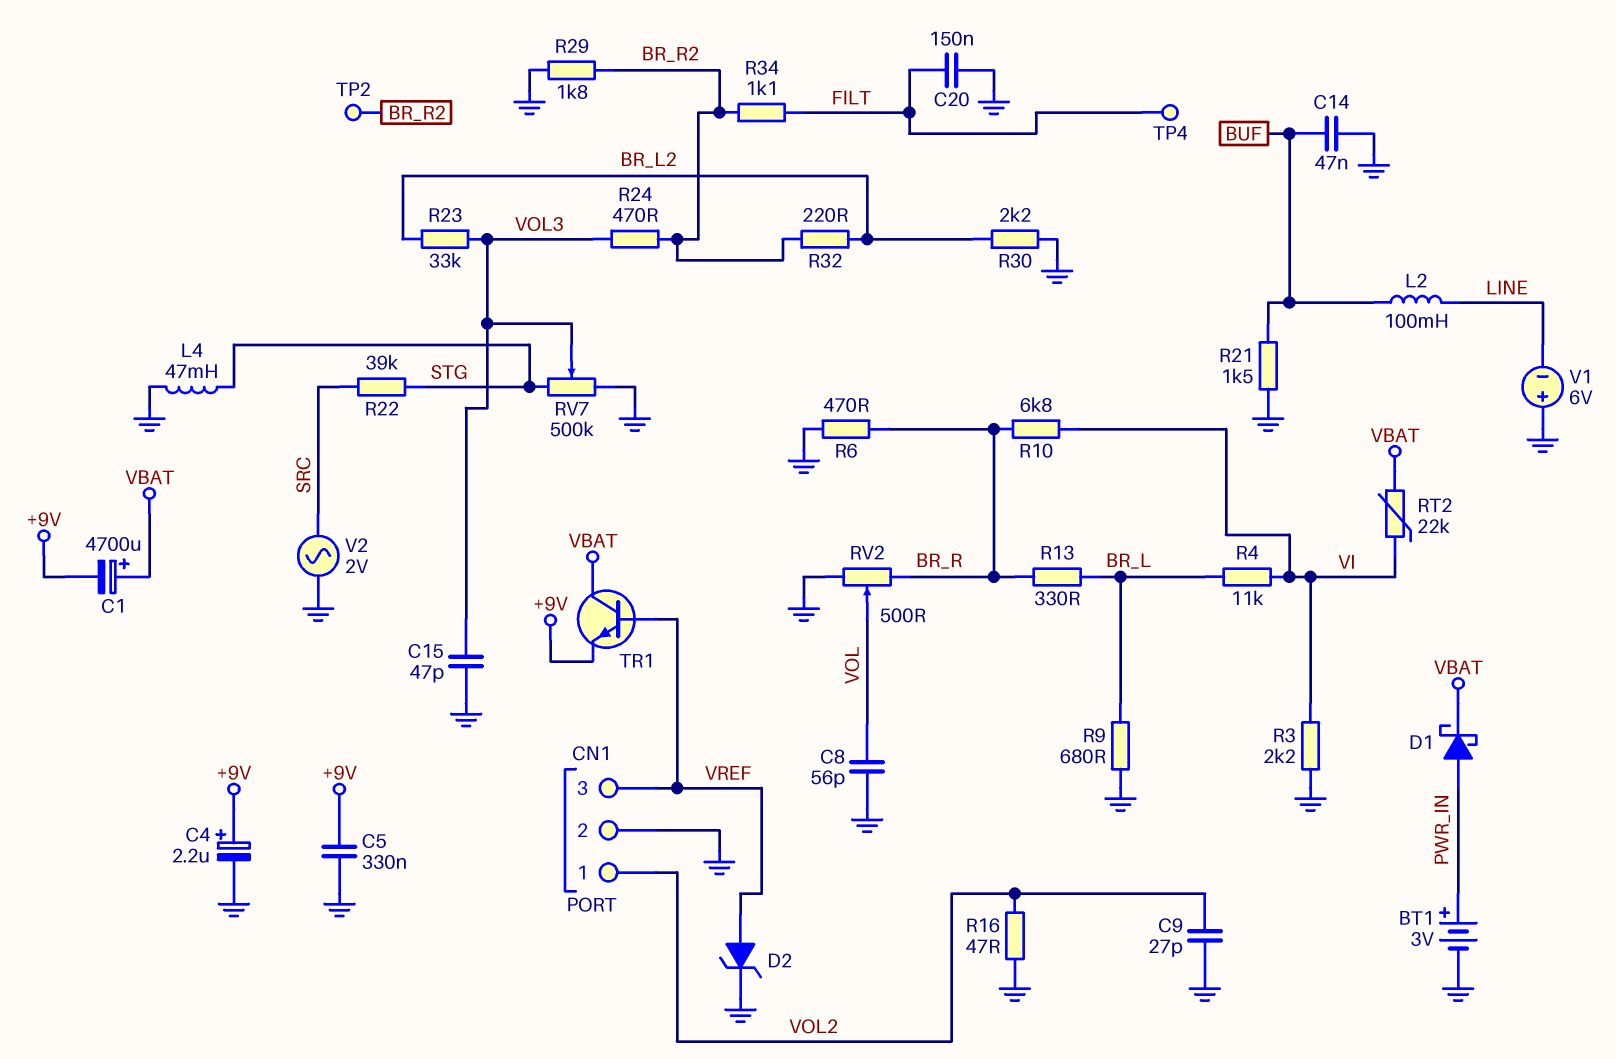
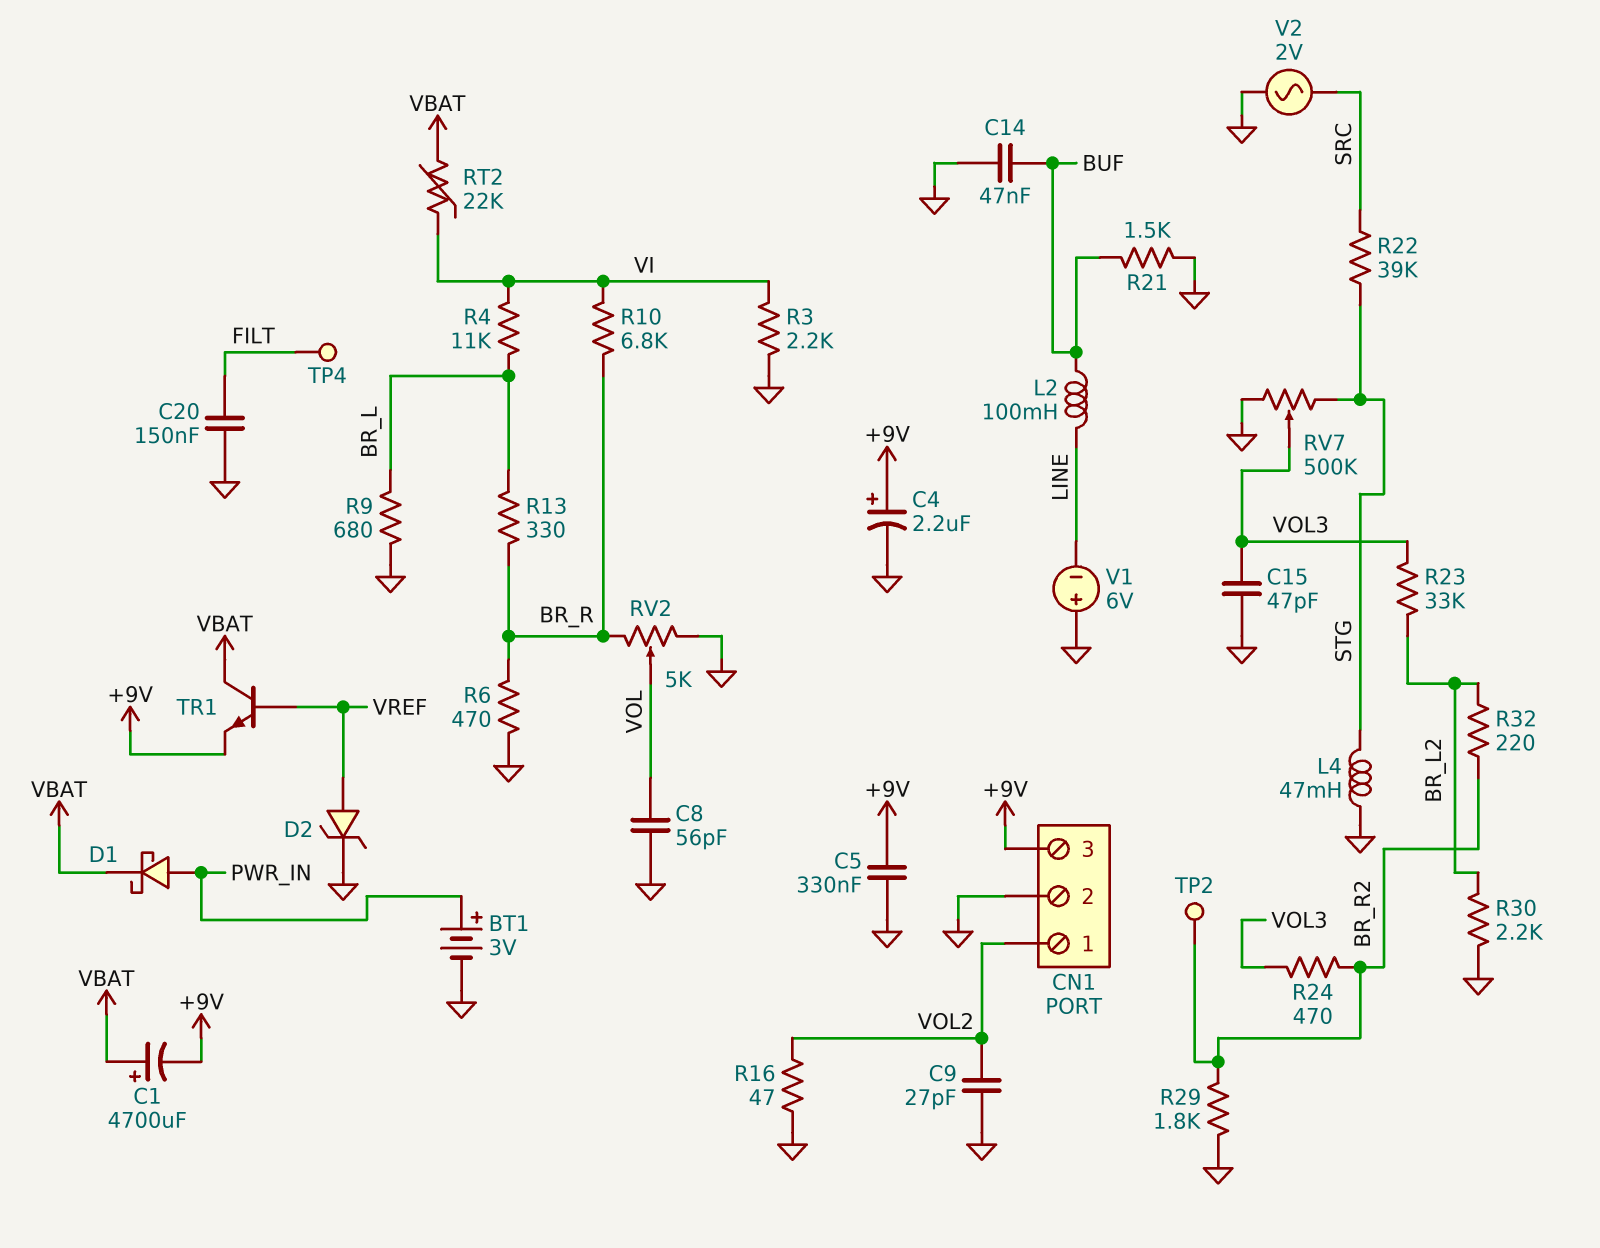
CN1 pin 3: VREF -> +9V
R34: 1.1k (BR_R2, FILT) -> none
RV2: 500 (BR_R, GND, wiper VOL) -> 5k (BR_R, GND, wiper VOL)

